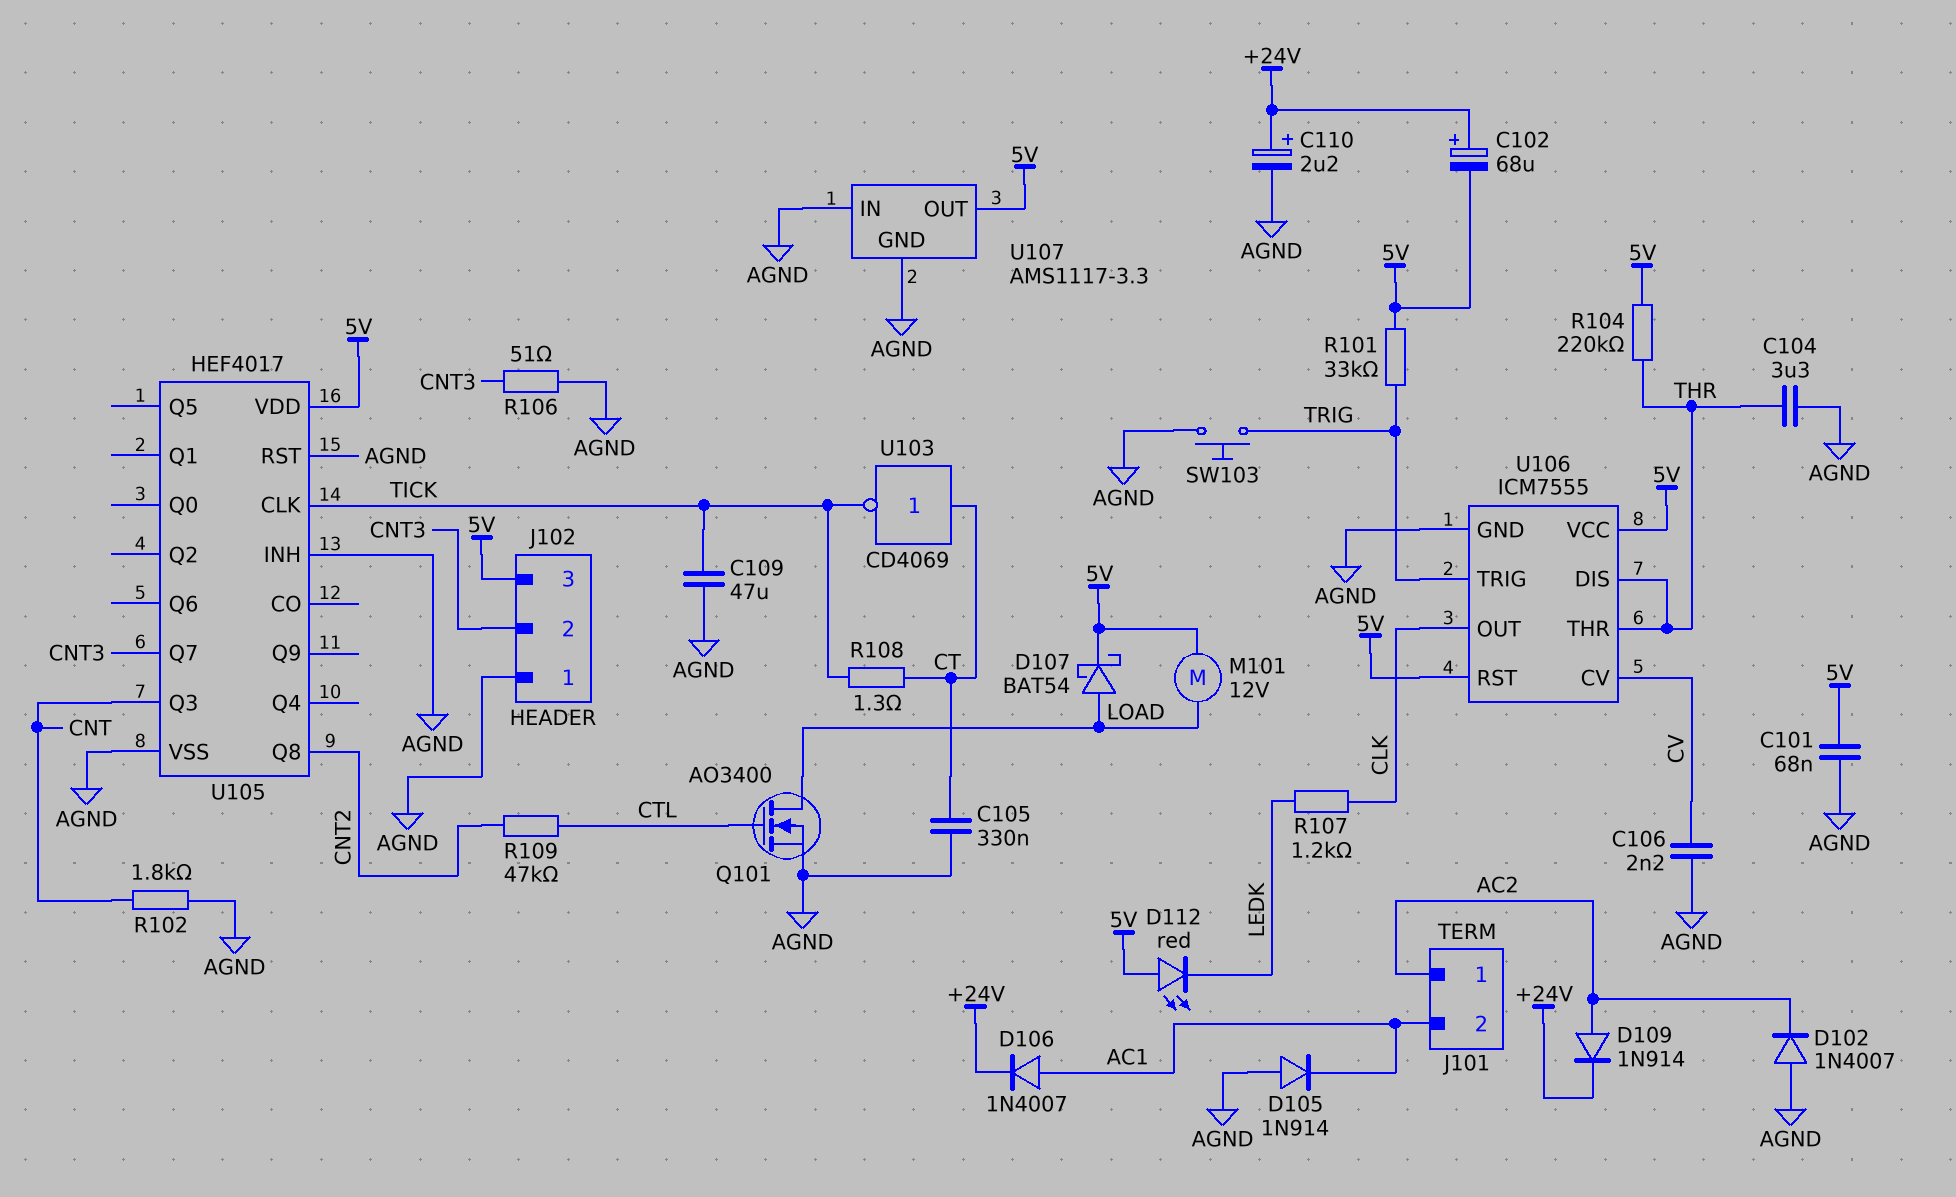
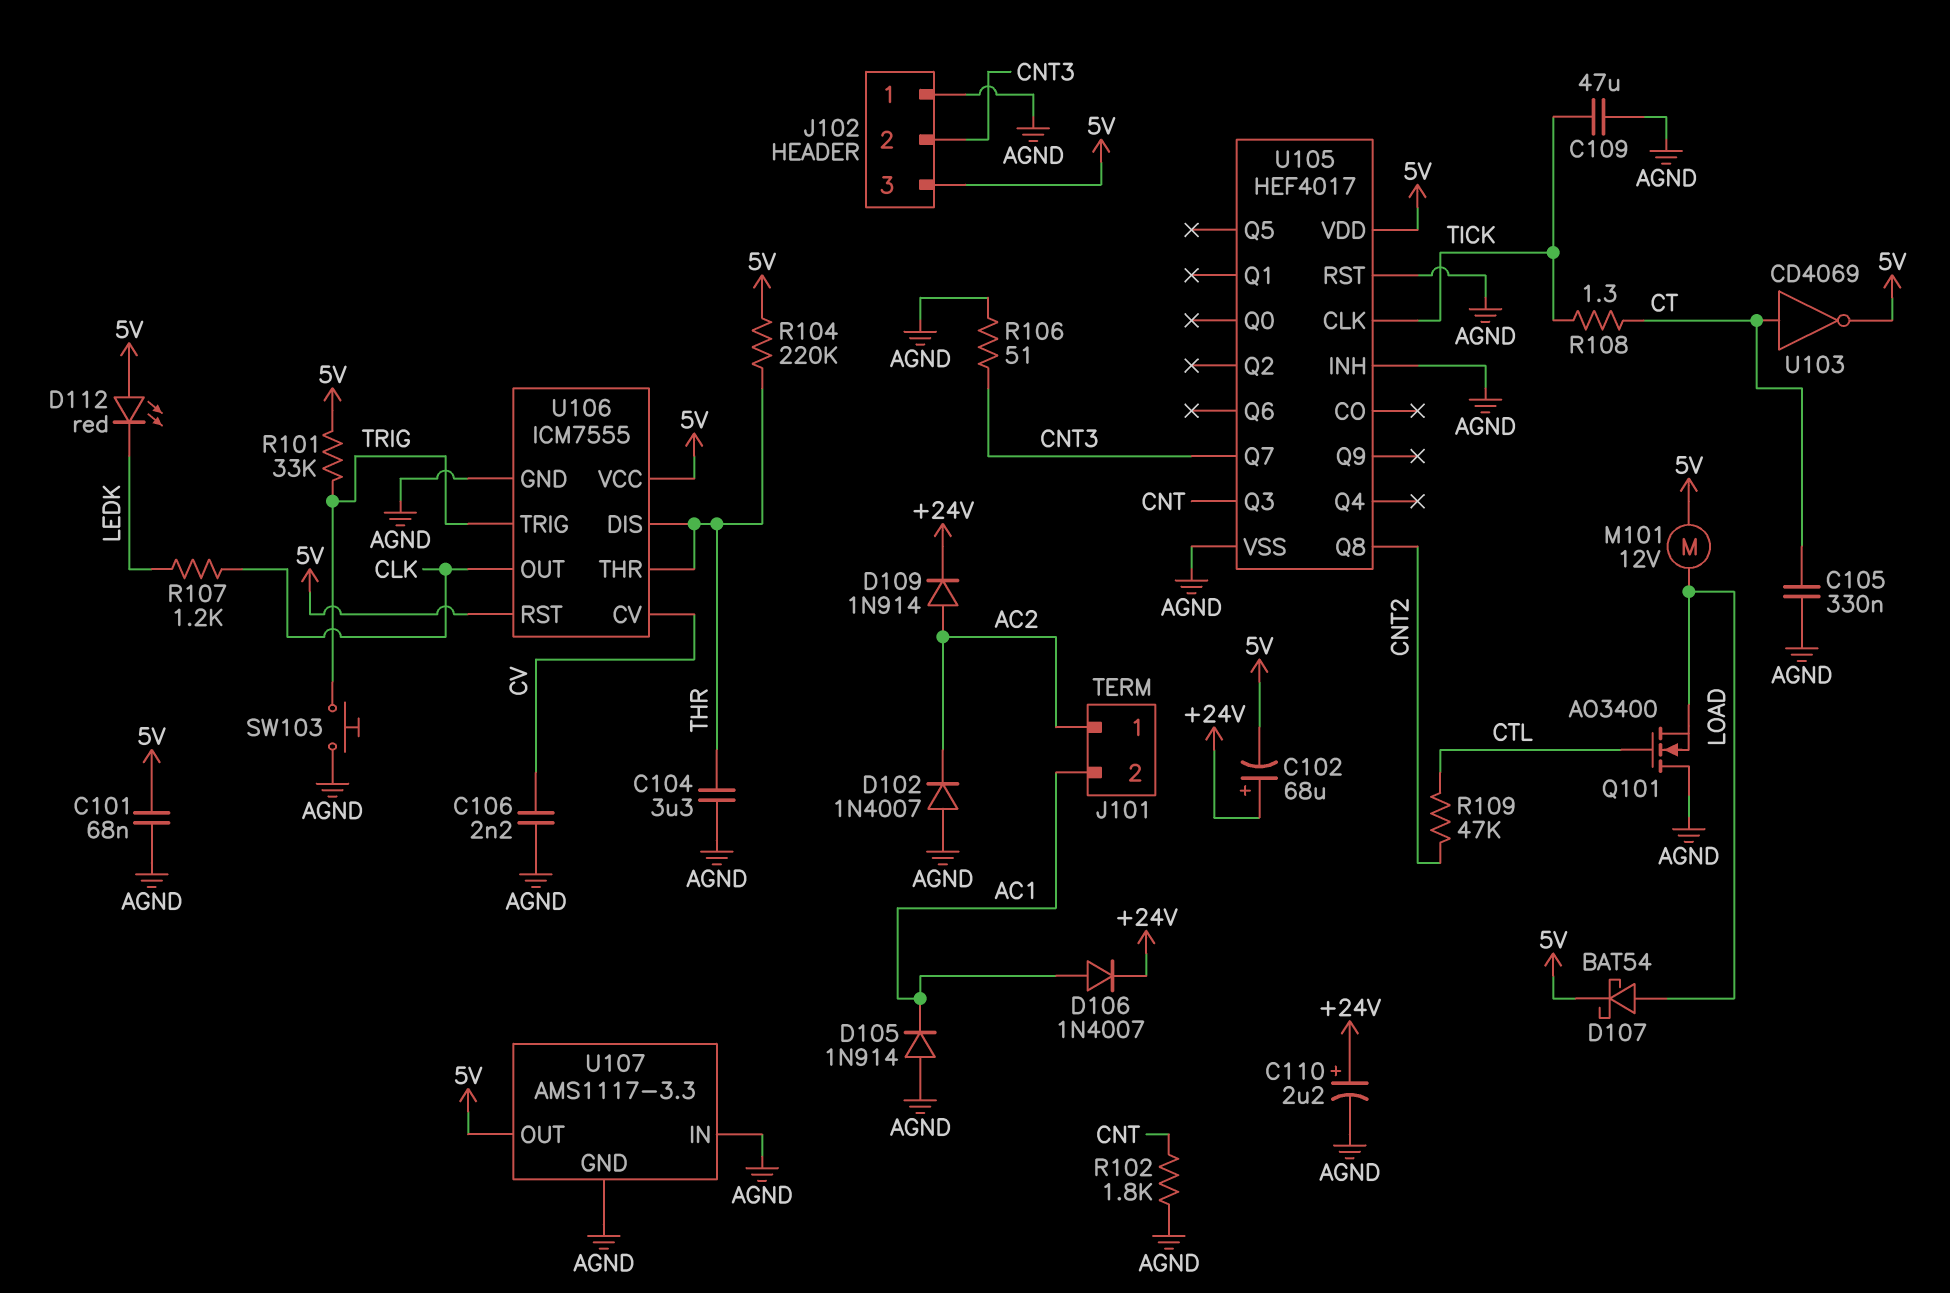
Q101: NMOS AO3400 (G CTL, D LOAD, S AGND) -> NMOS AO3400 (G CTL, D AGND, S LOAD)
U103: NOT CD4069 (in CT, out TICK) -> NOT CD4069 (in CT, out 5V)

